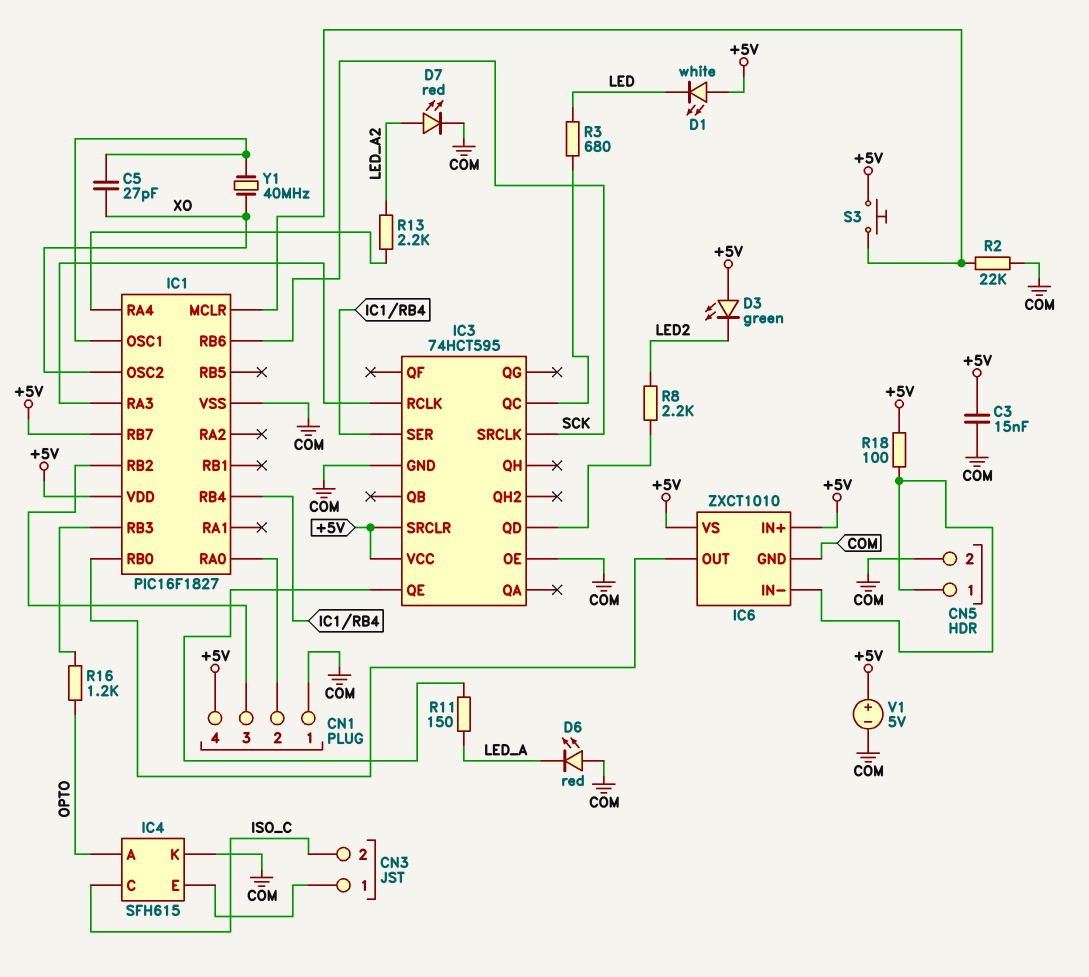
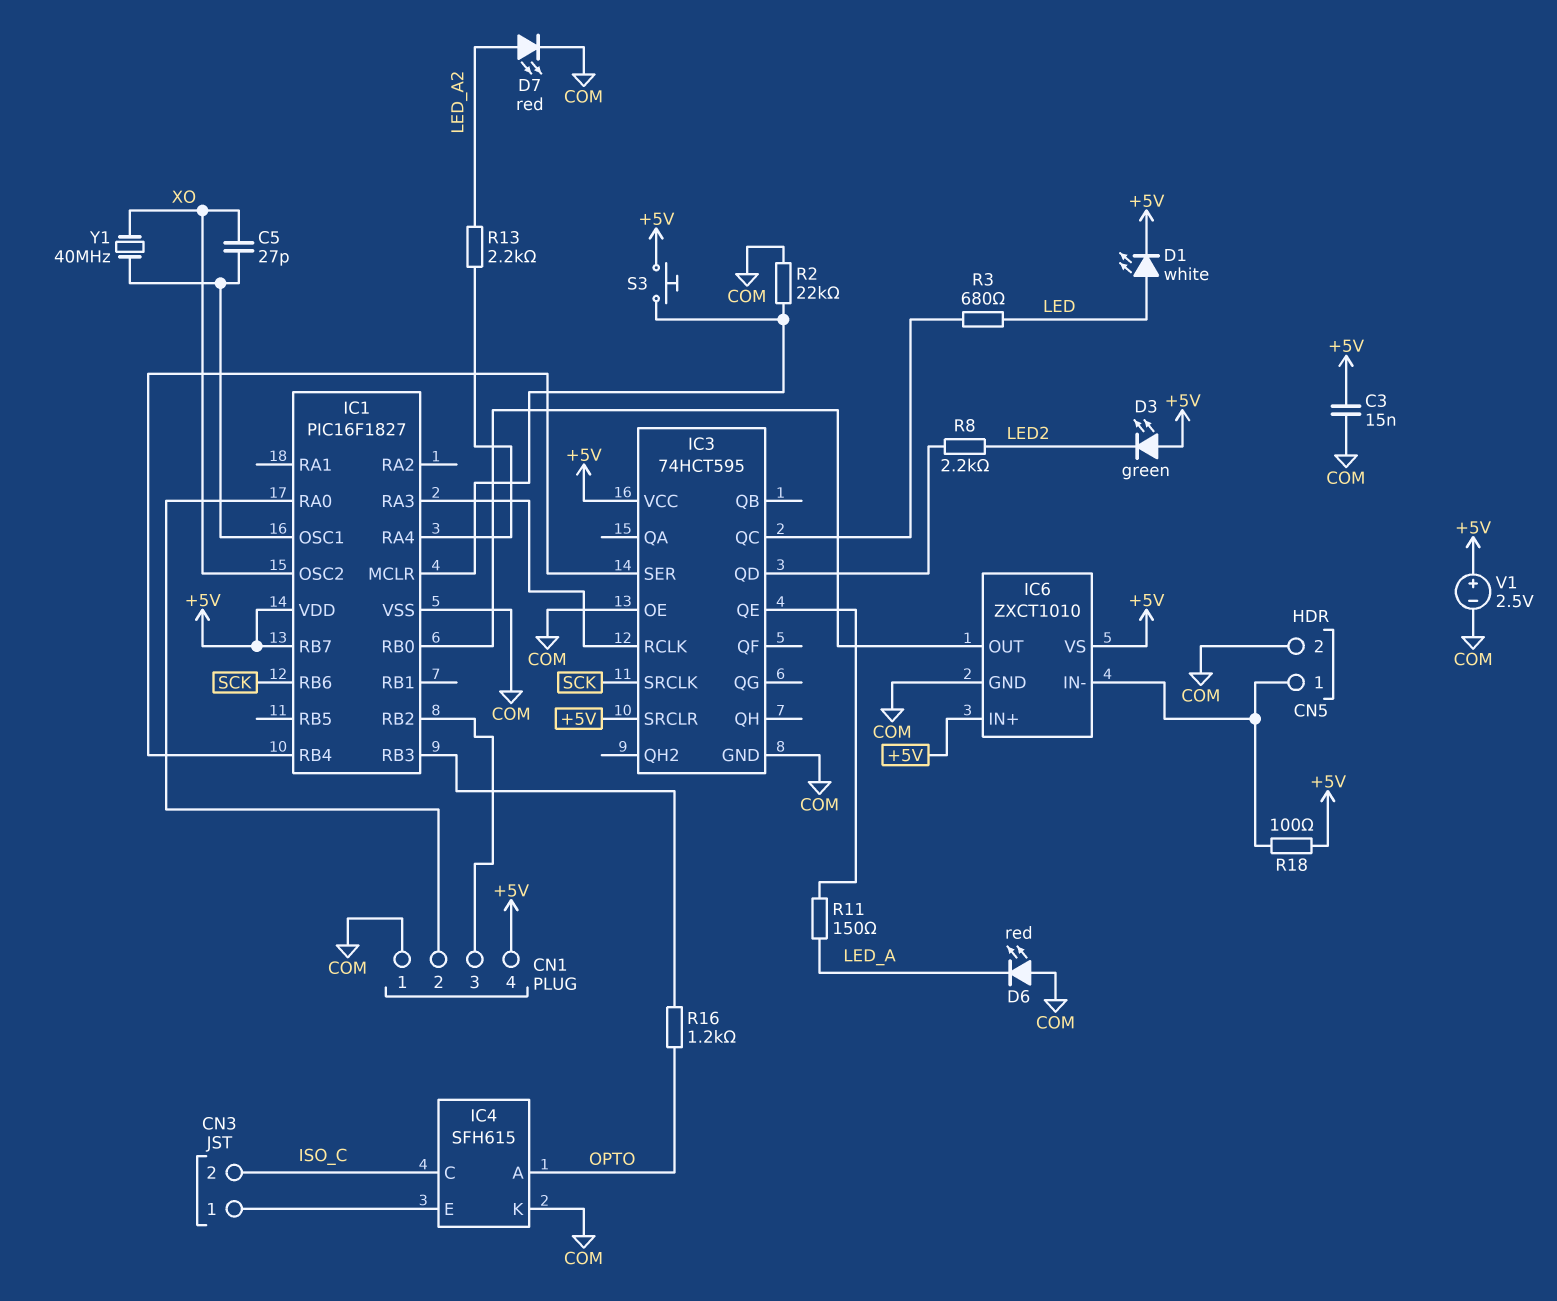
D1: LED white (A +5V, K LED) -> LED white (A LED, K +5V)
V1: 5V (plus +5V, minus COM) -> 2.5V (plus +5V, minus COM)

